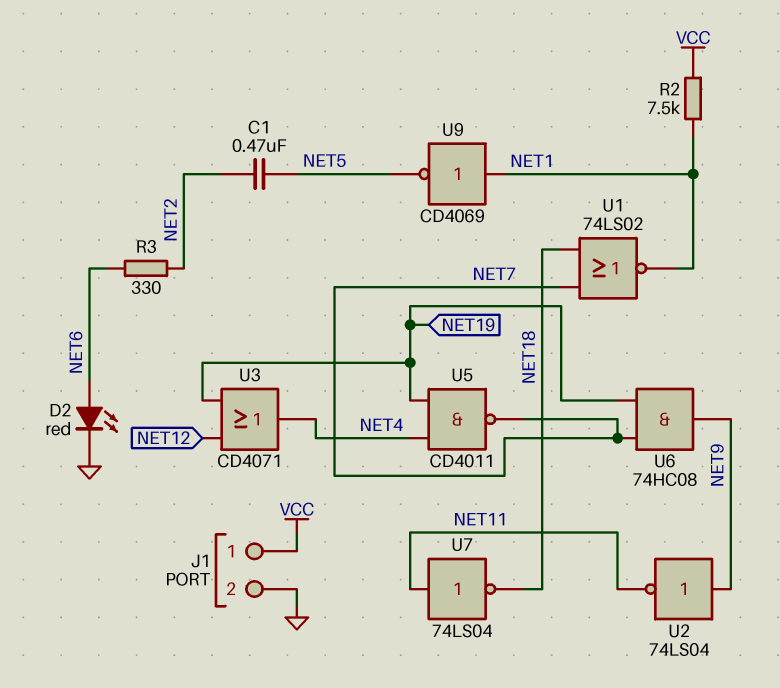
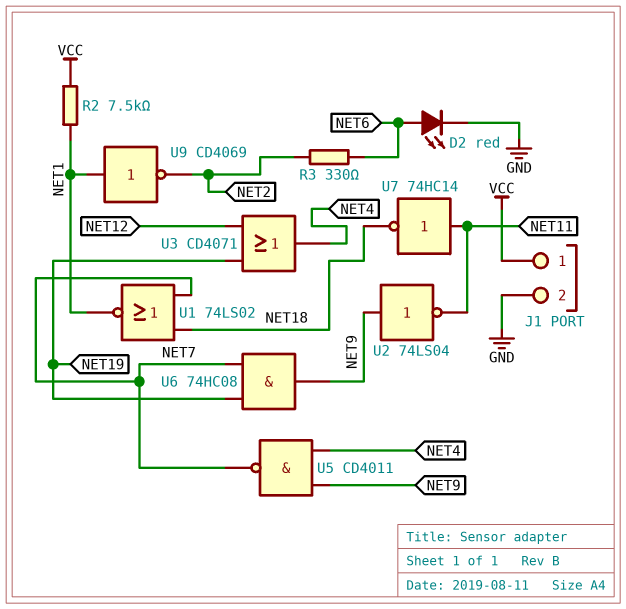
C1: 470nF (NET2, NET5) -> none
U5: NAND CD4011 (in NET4, in NET19, out NET7) -> NAND CD4011 (in NET4, in NET9, out NET7)
U7: NOT 74LS04 (in NET11, out NET18) -> NOT 74HC14 (in NET11, out NET18)
U9: NOT CD4069 (in NET1, out NET5) -> NOT CD4069 (in NET1, out NET2)

